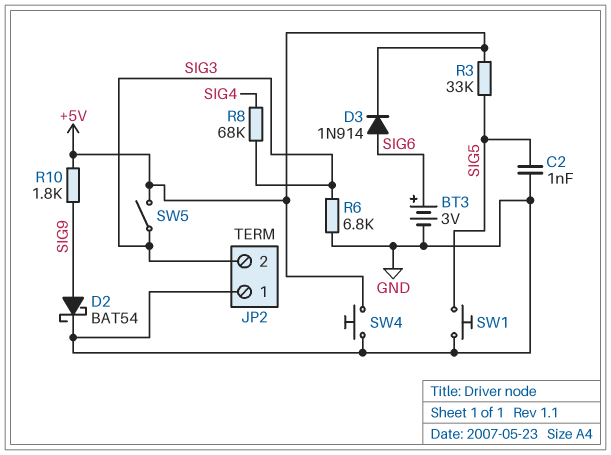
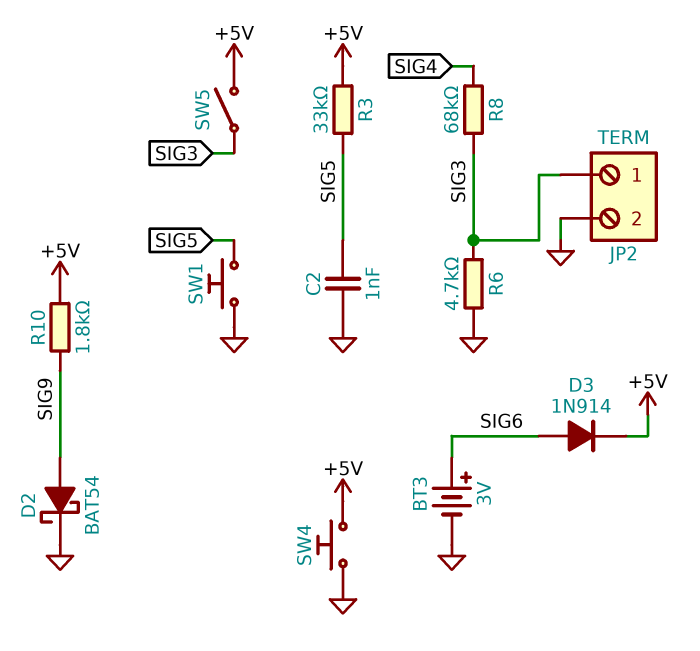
JP2 pin 1: GND -> SIG3
JP2 pin 2: SIG3 -> GND
R6: 6.8k (GND, SIG3) -> 4.7k (GND, SIG3)

